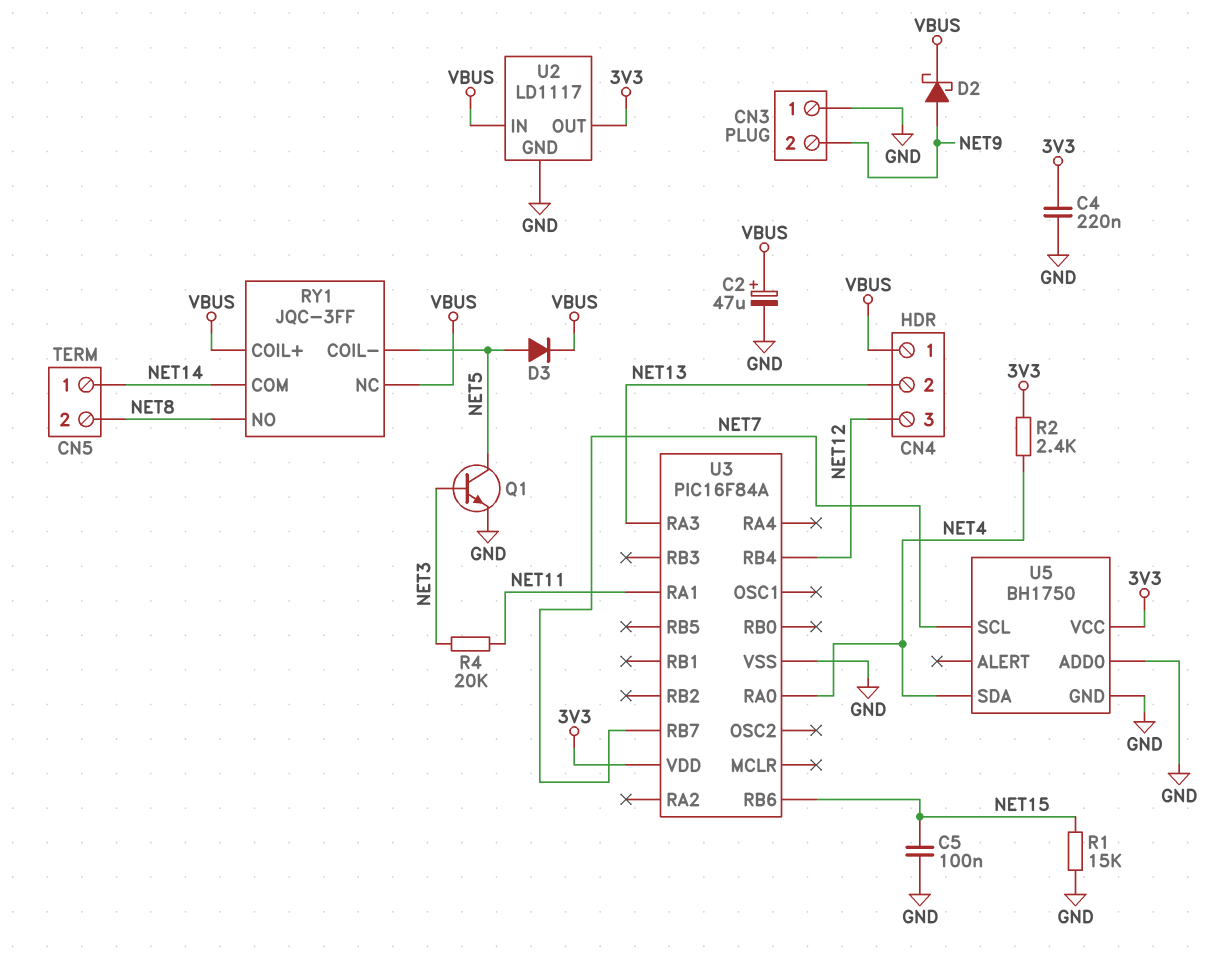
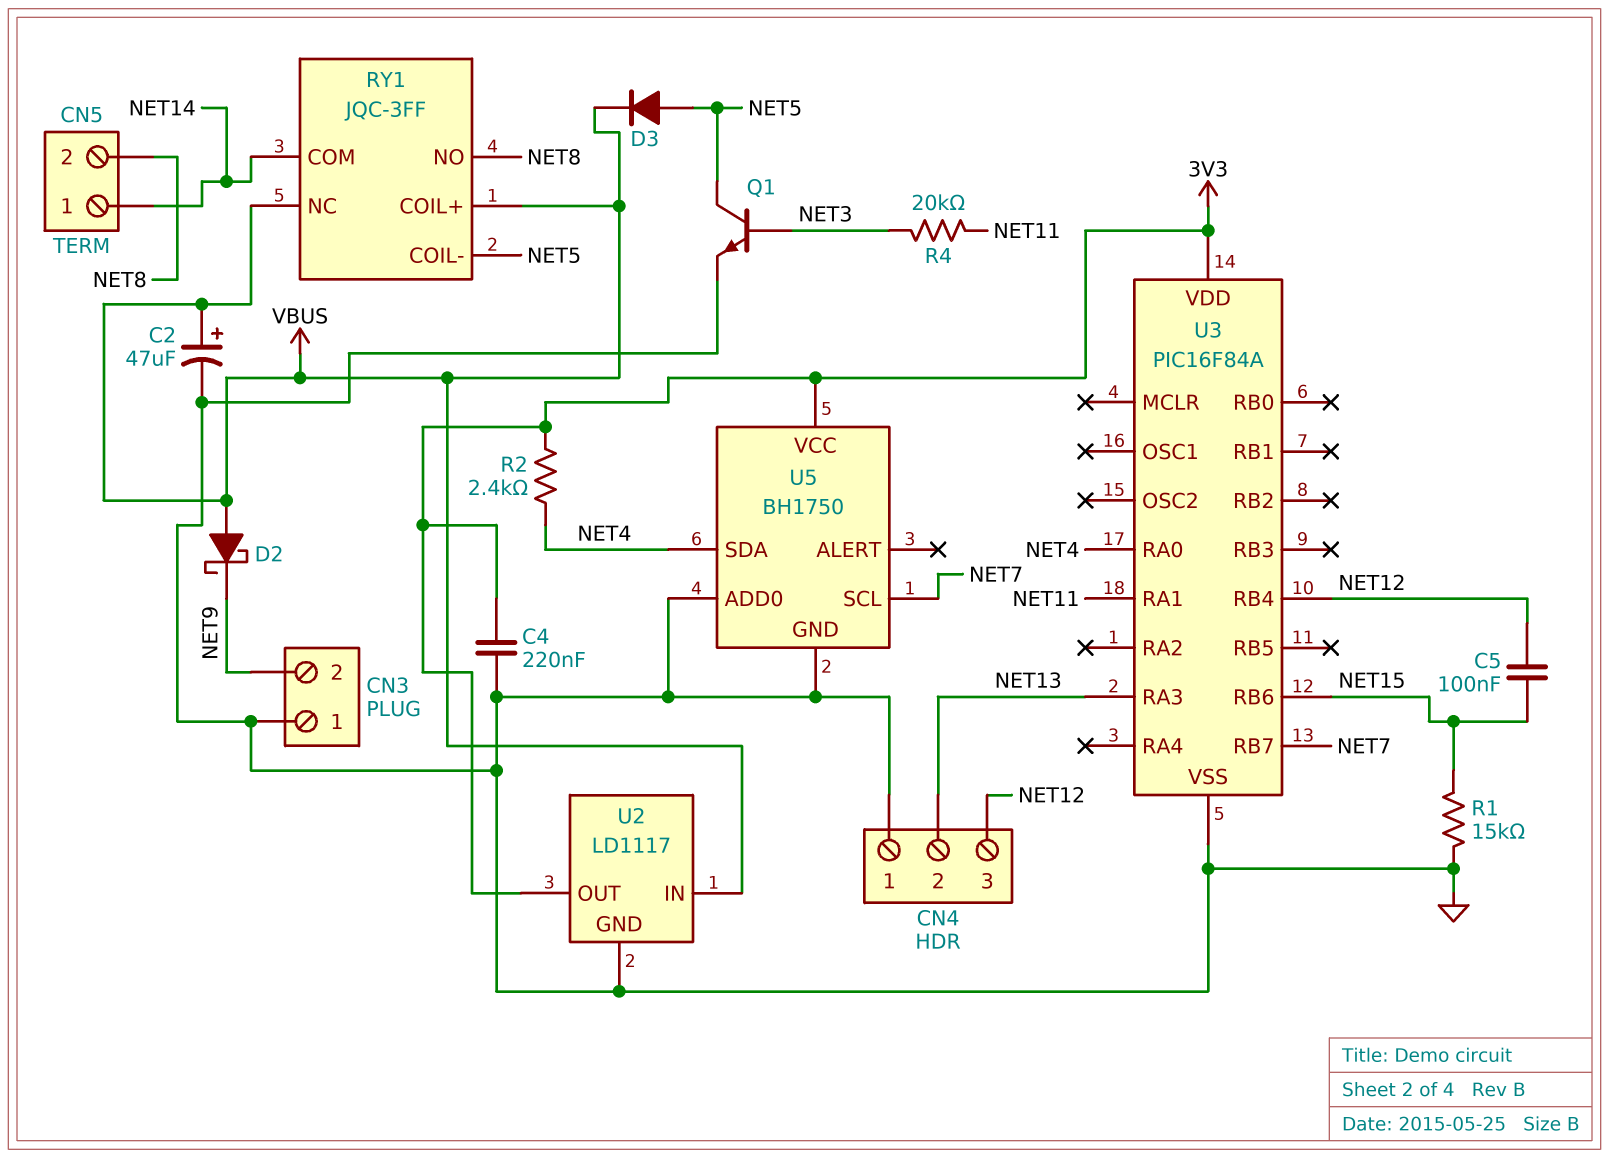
C5: 100nF (GND, NET15) -> 100nF (NET12, NET15)
CN4 pin 1: VBUS -> GND
D2: schottky (A NET9, K VBUS) -> schottky (A VBUS, K NET9)

